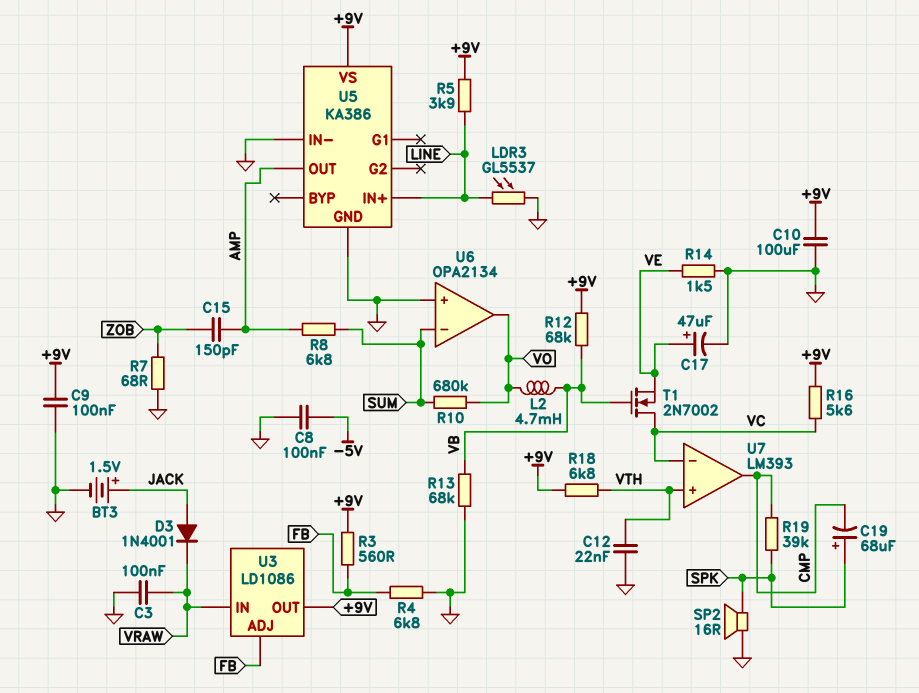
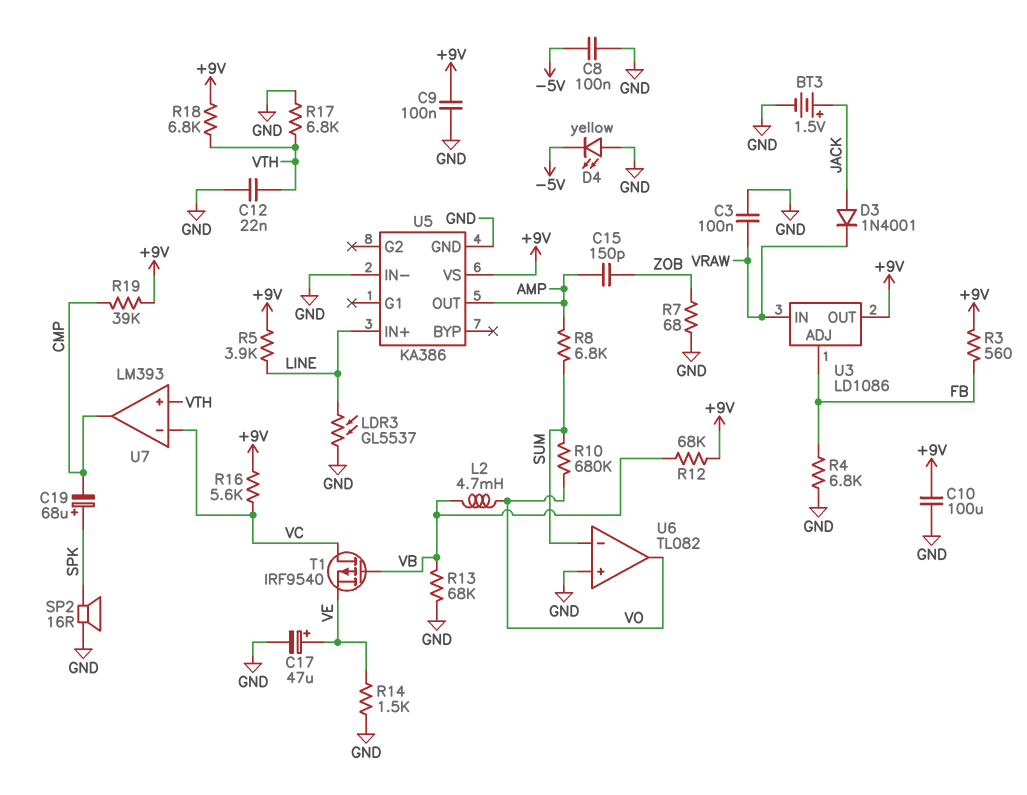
D4: none -> LED yellow (A GND, K -5V)
R17: none -> 6.8k (GND, VTH)
R19: 39k (CMP, SPK) -> 39k (+9V, CMP)
T1: NMOS 2N7002 (G VB, D VC, S VE) -> PMOS IRF9540 (G VB, D VC, S VE)
U6: OPA2134 -> TL082

